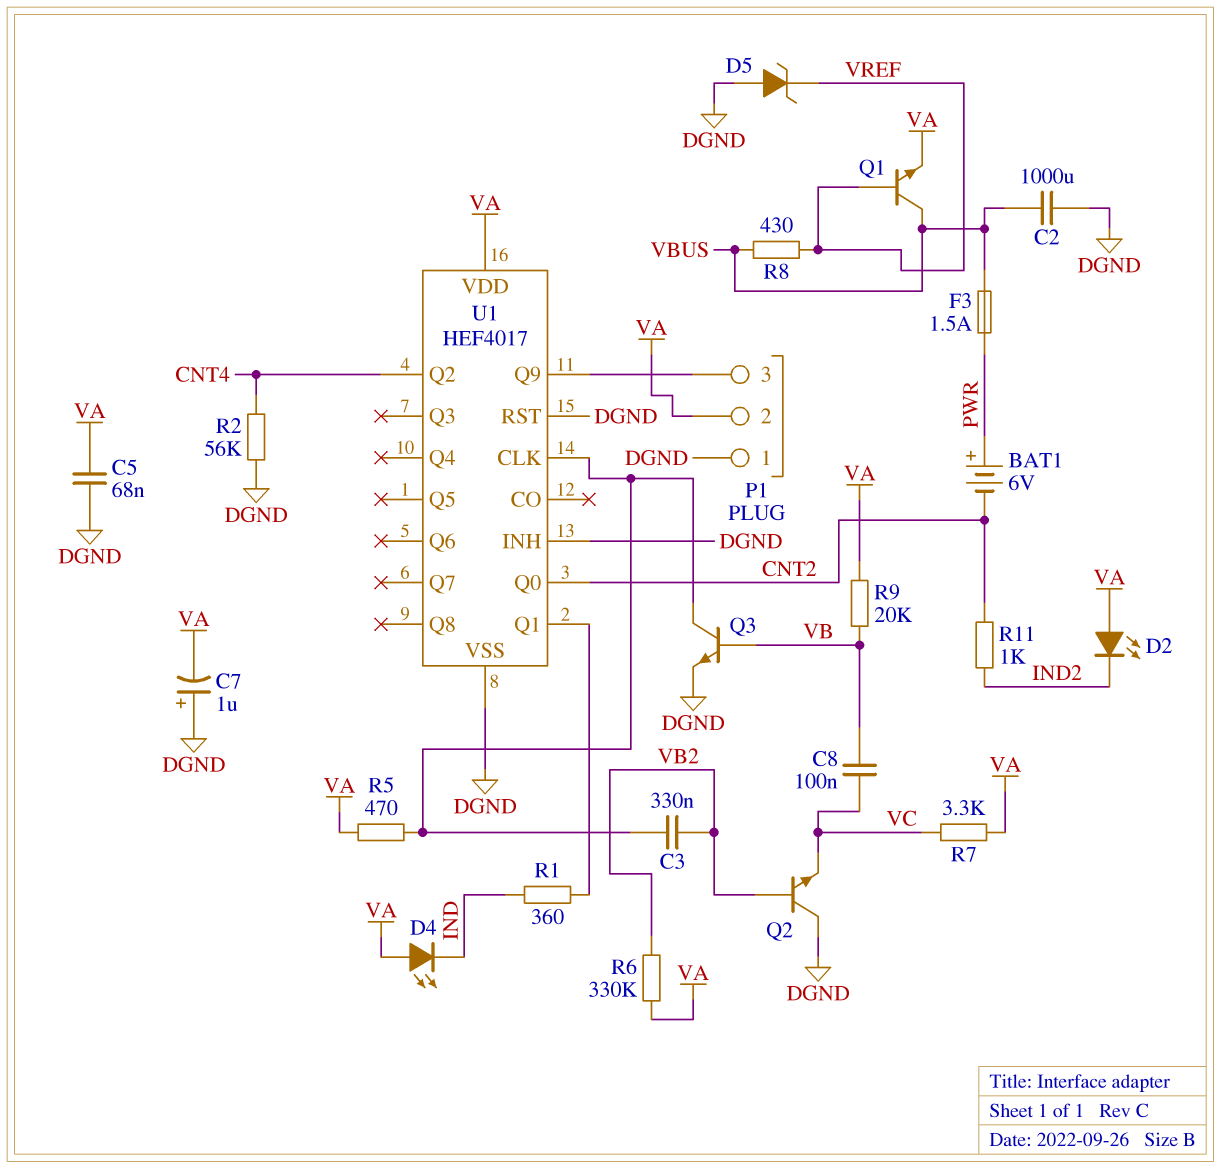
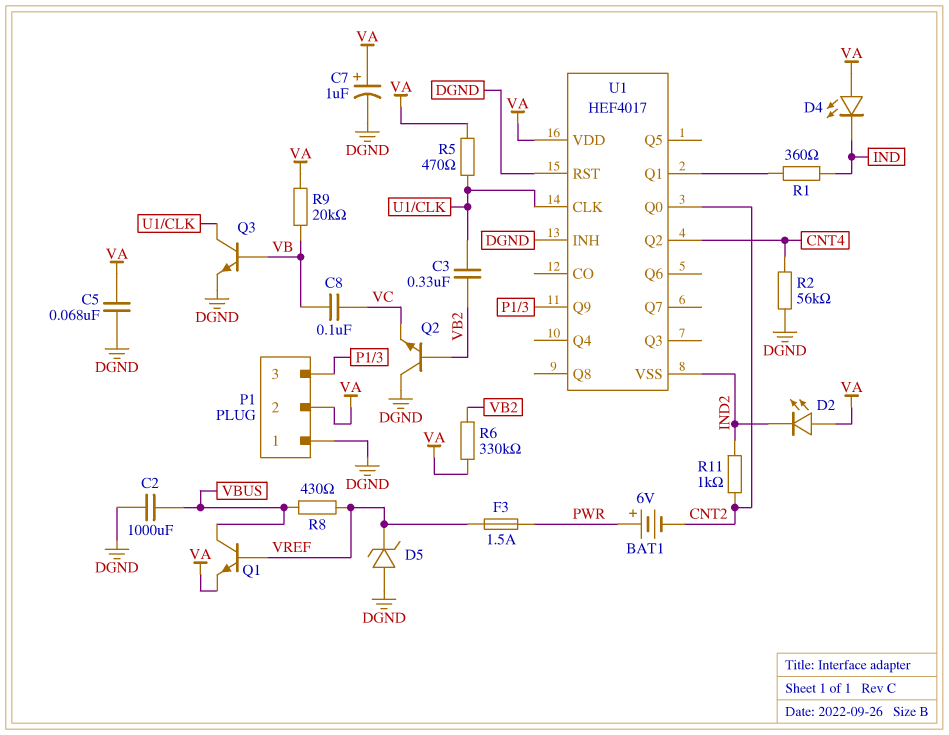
C7: 1uF (plus DGND, minus VA) -> 1uF (plus VA, minus DGND)
F3: 1.5A (PWR, VBUS) -> 1.5A (PWR, VREF)
R7: 3.3k (VA, VC) -> none
U1 pin VSS: DGND -> IND2

